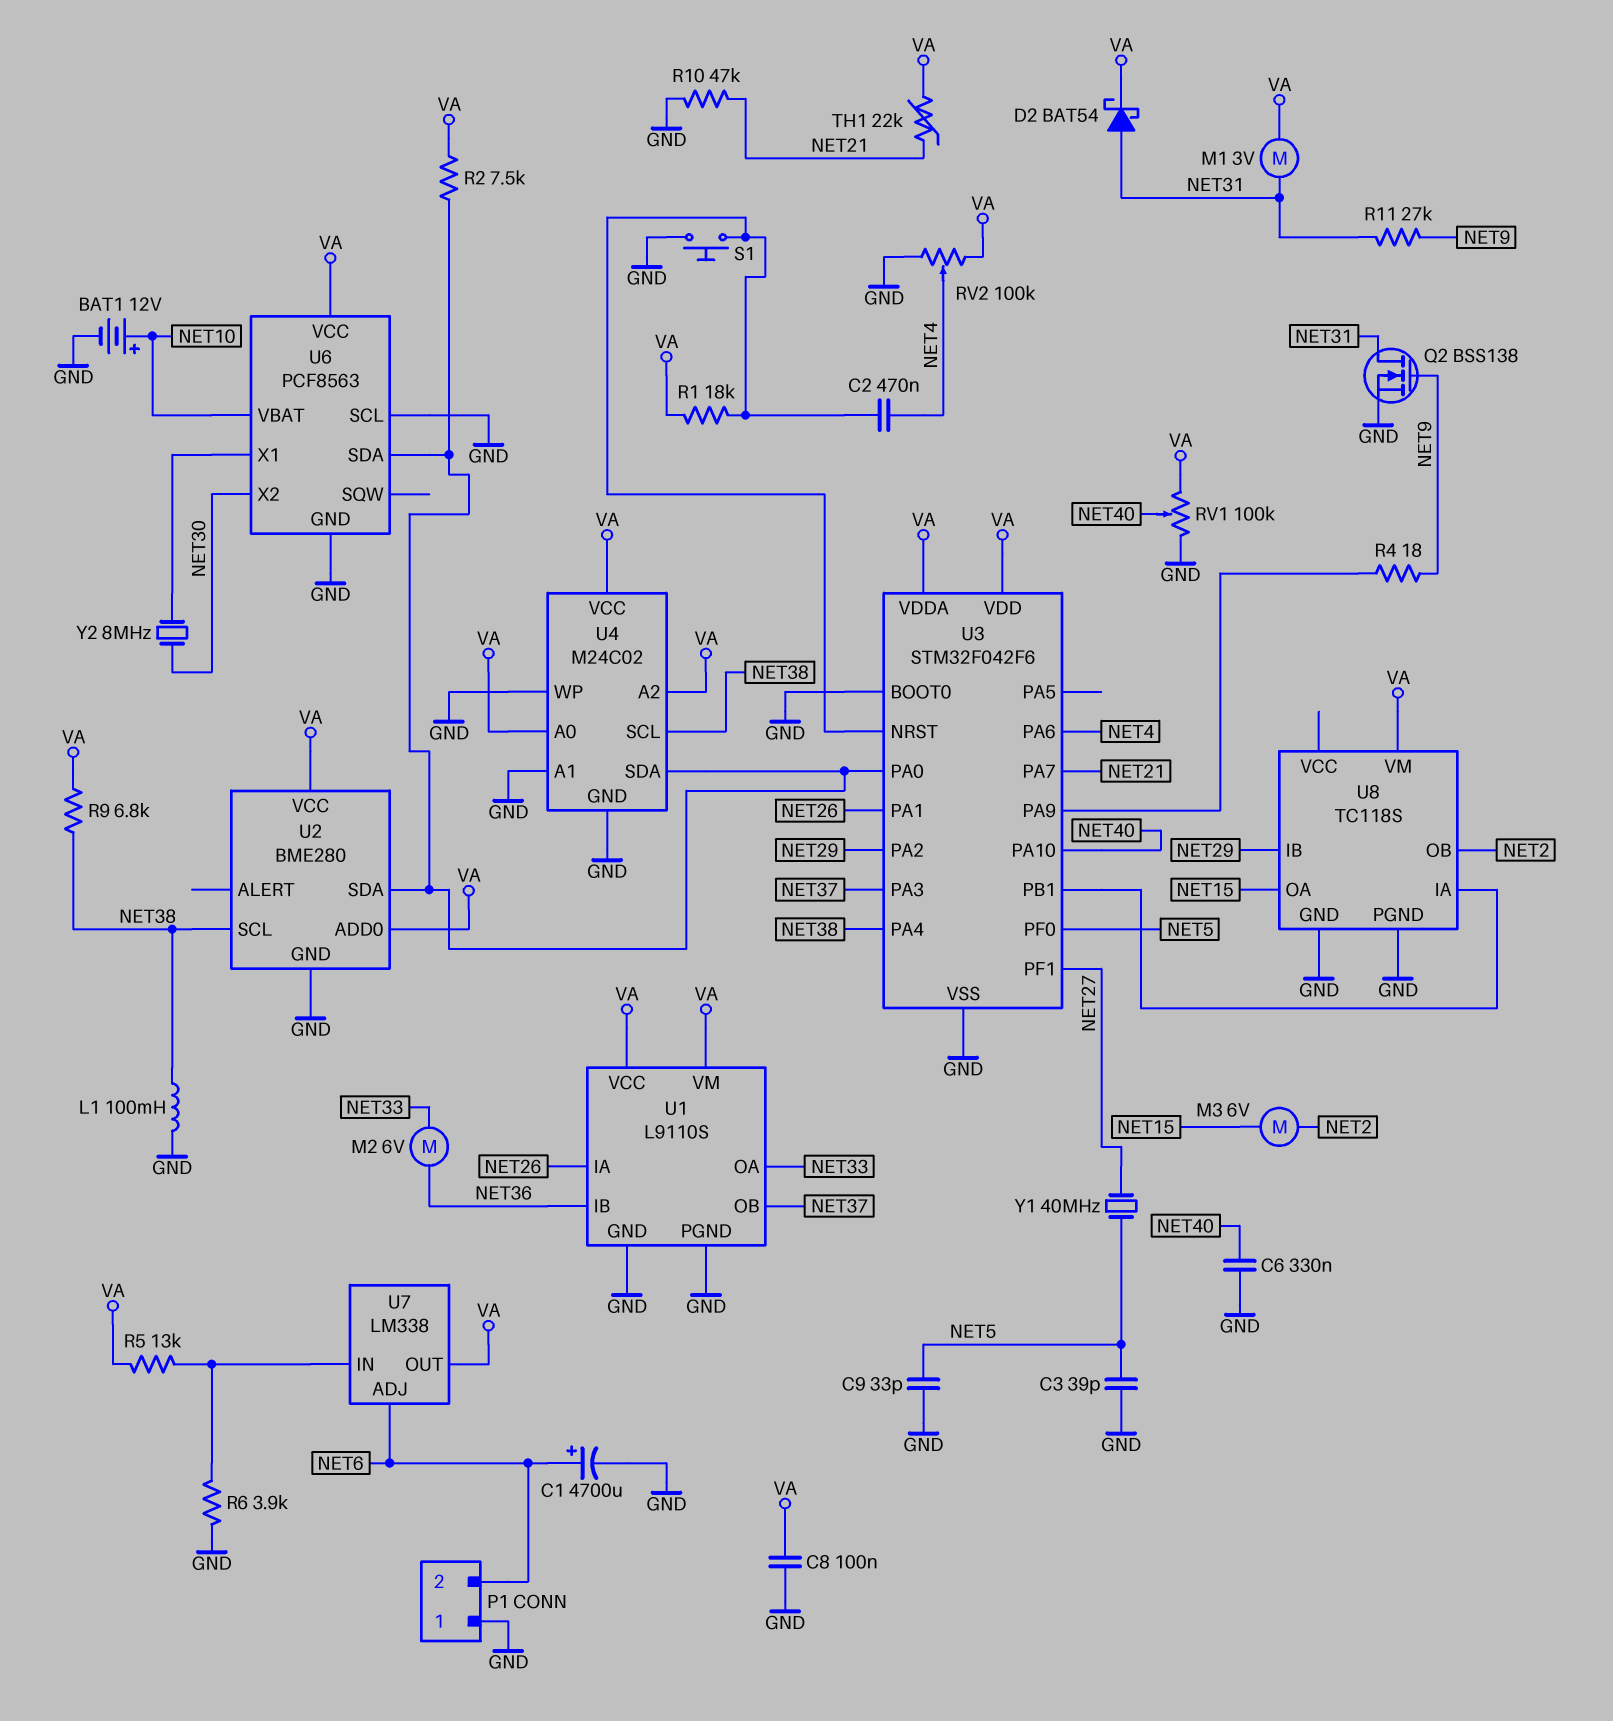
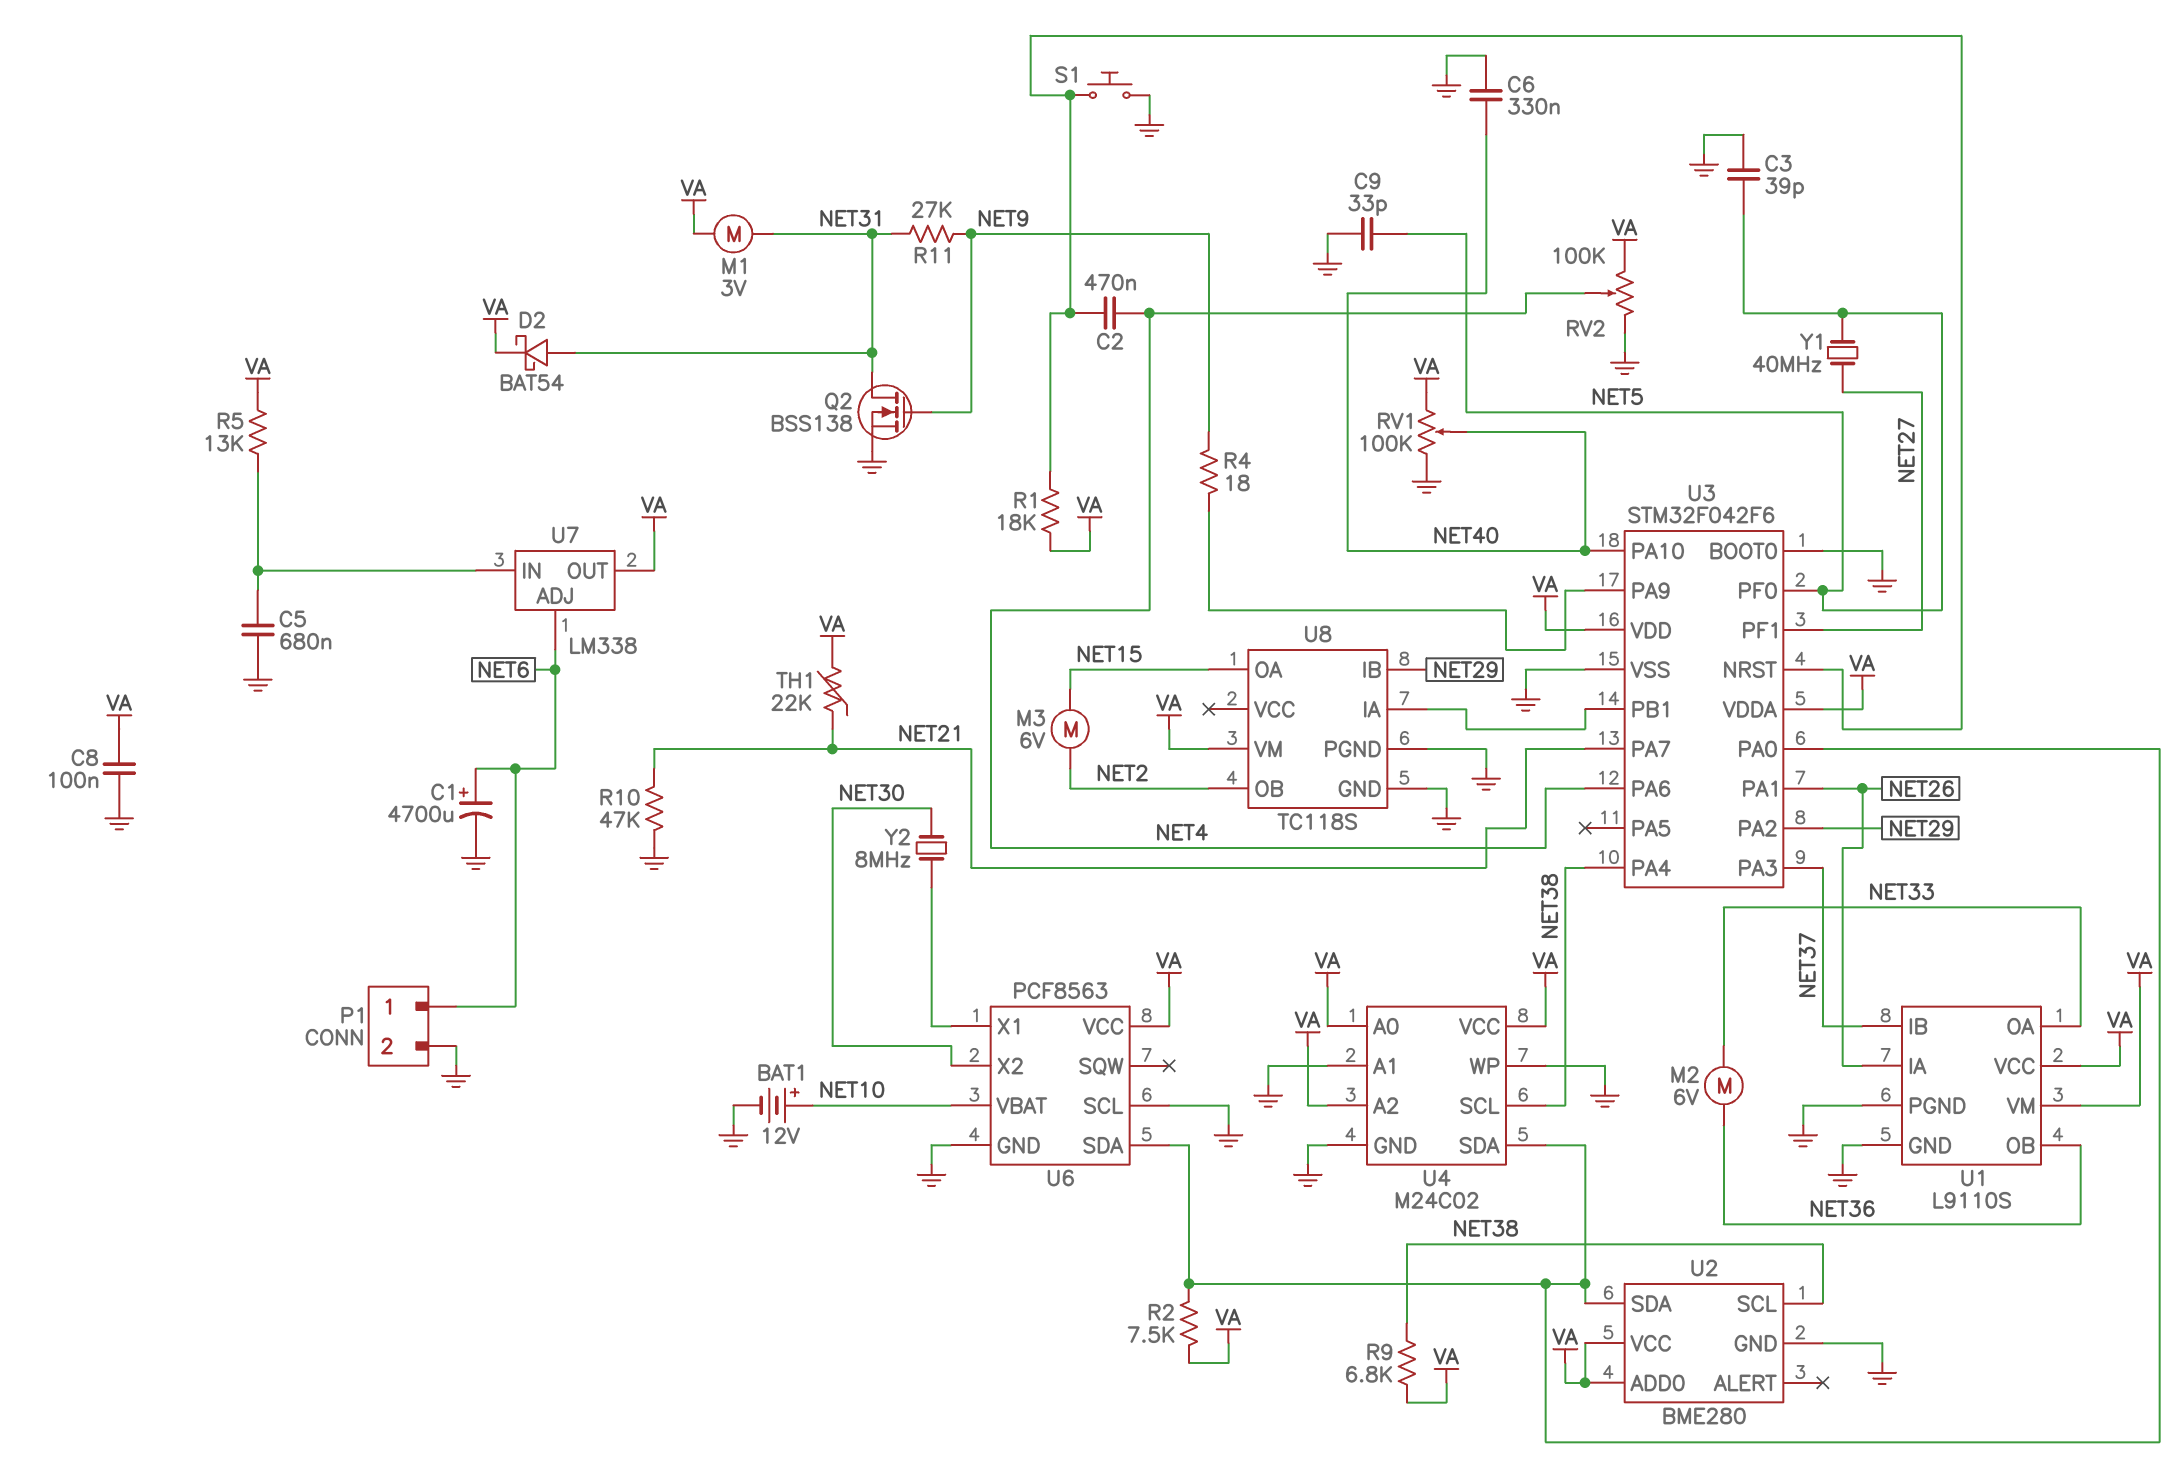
C5: none -> 680nF (GND, U7/IN)
L1: 100mH (GND, NET38) -> none
P1 pin 1: GND -> NET6
P1 pin 2: NET6 -> GND
R6: 3.9k (GND, U7/IN) -> none
U1 pin IB: NET36 -> NET37
U1 pin OB: NET37 -> NET36

